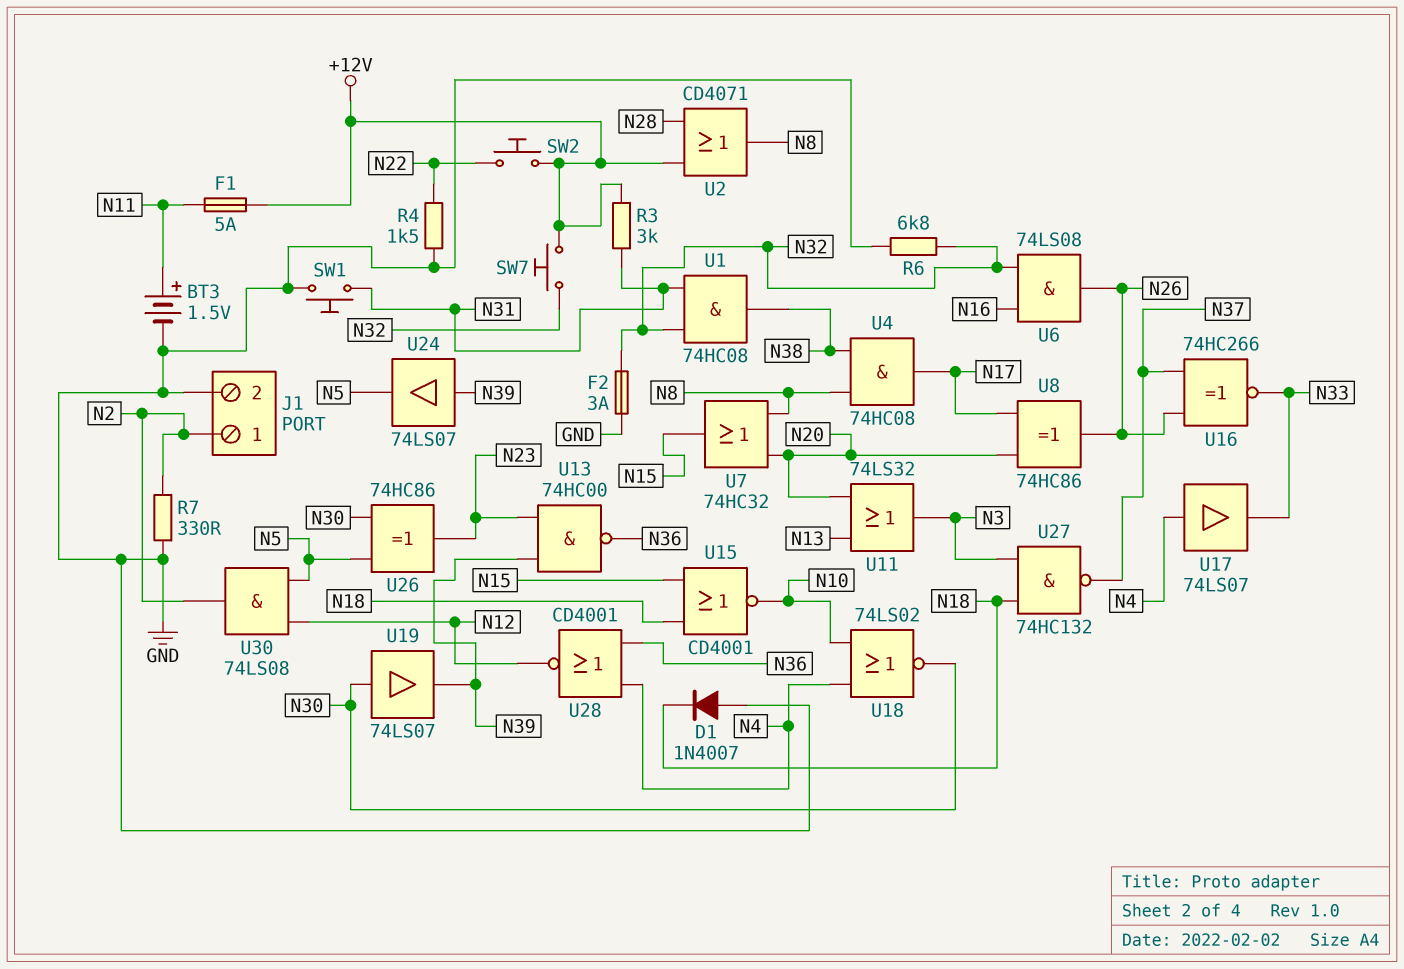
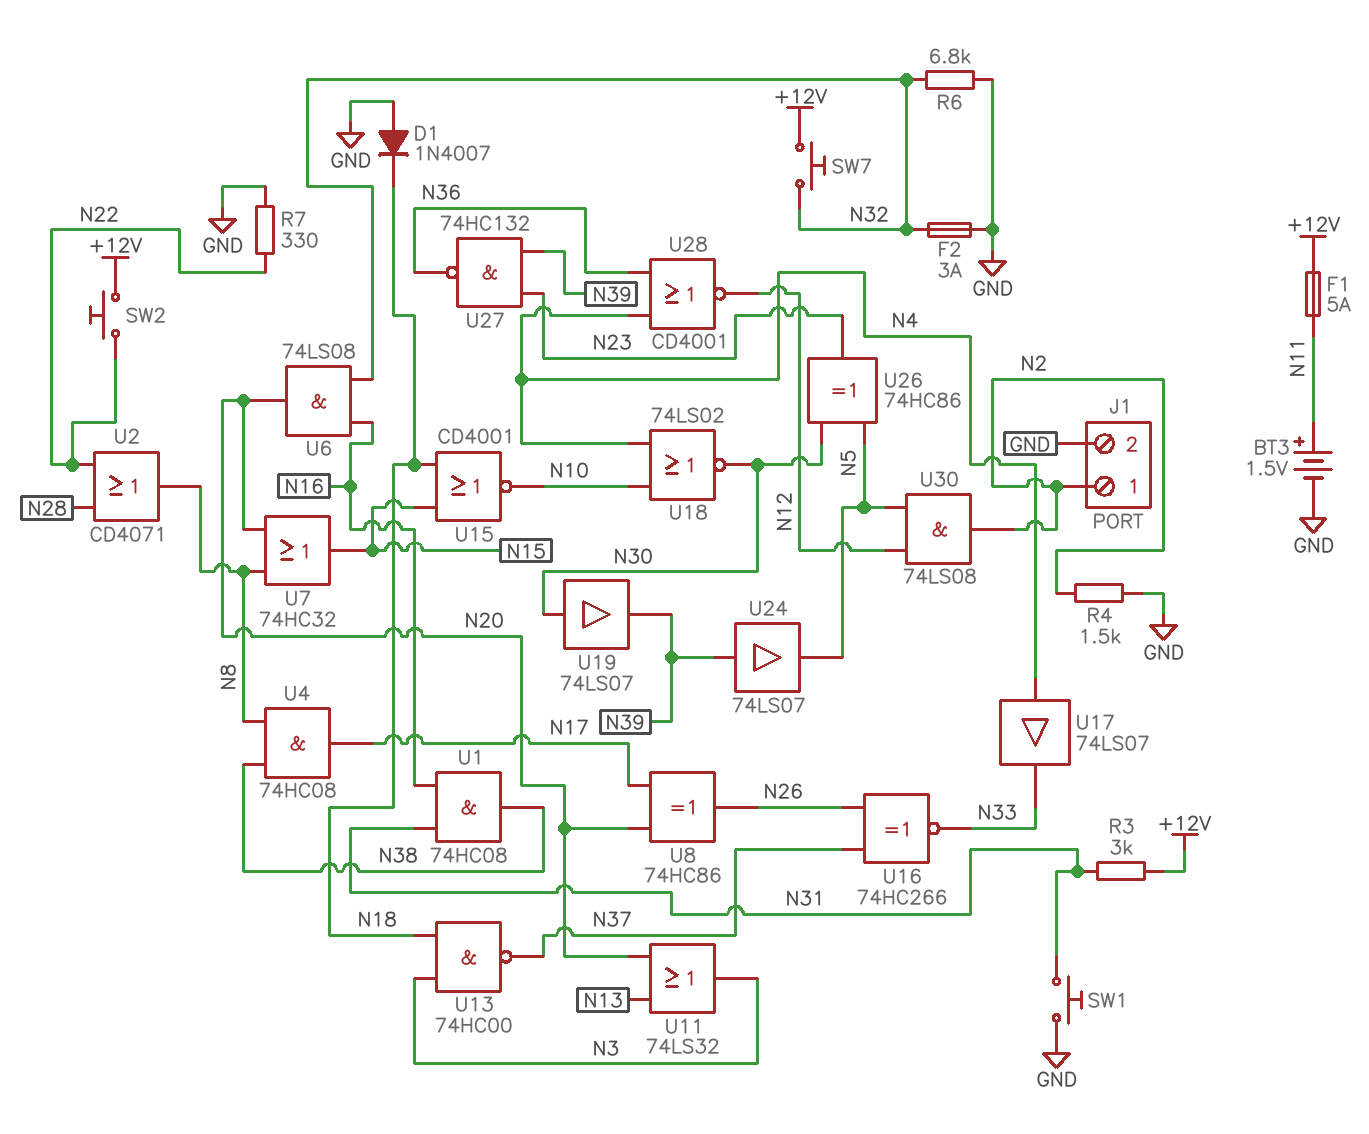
R4: 1.5k (GND, N22) -> 1.5k (GND, N2)
R7: 330 (GND, N2) -> 330 (GND, N22)
U1: AND 74HC08 (in N31, in N32, out N38) -> AND 74HC08 (in N16, in N31, out N38)
U2: OR CD4071 (in +12V, in N28, out N8) -> OR CD4071 (in N22, in N28, out N8)
U6: AND 74LS08 (in N16, in N32, out N26) -> AND 74LS08 (in N16, in N32, out N20)
U13: NAND 74HC00 (in N23, in N39, out N36) -> NAND 74HC00 (in N3, in N18, out N37)
U27: NAND 74HC132 (in N3, in N18, out N37) -> NAND 74HC132 (in N23, in N39, out N36)

